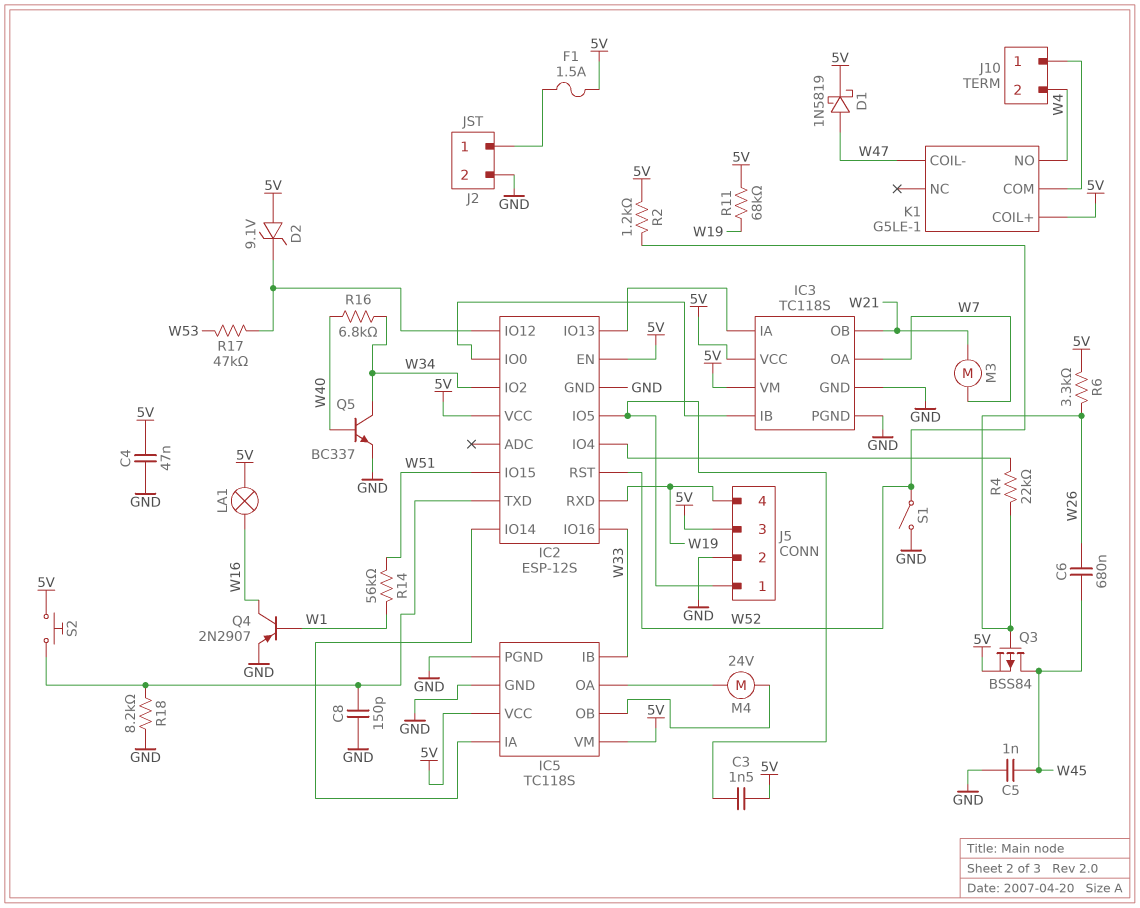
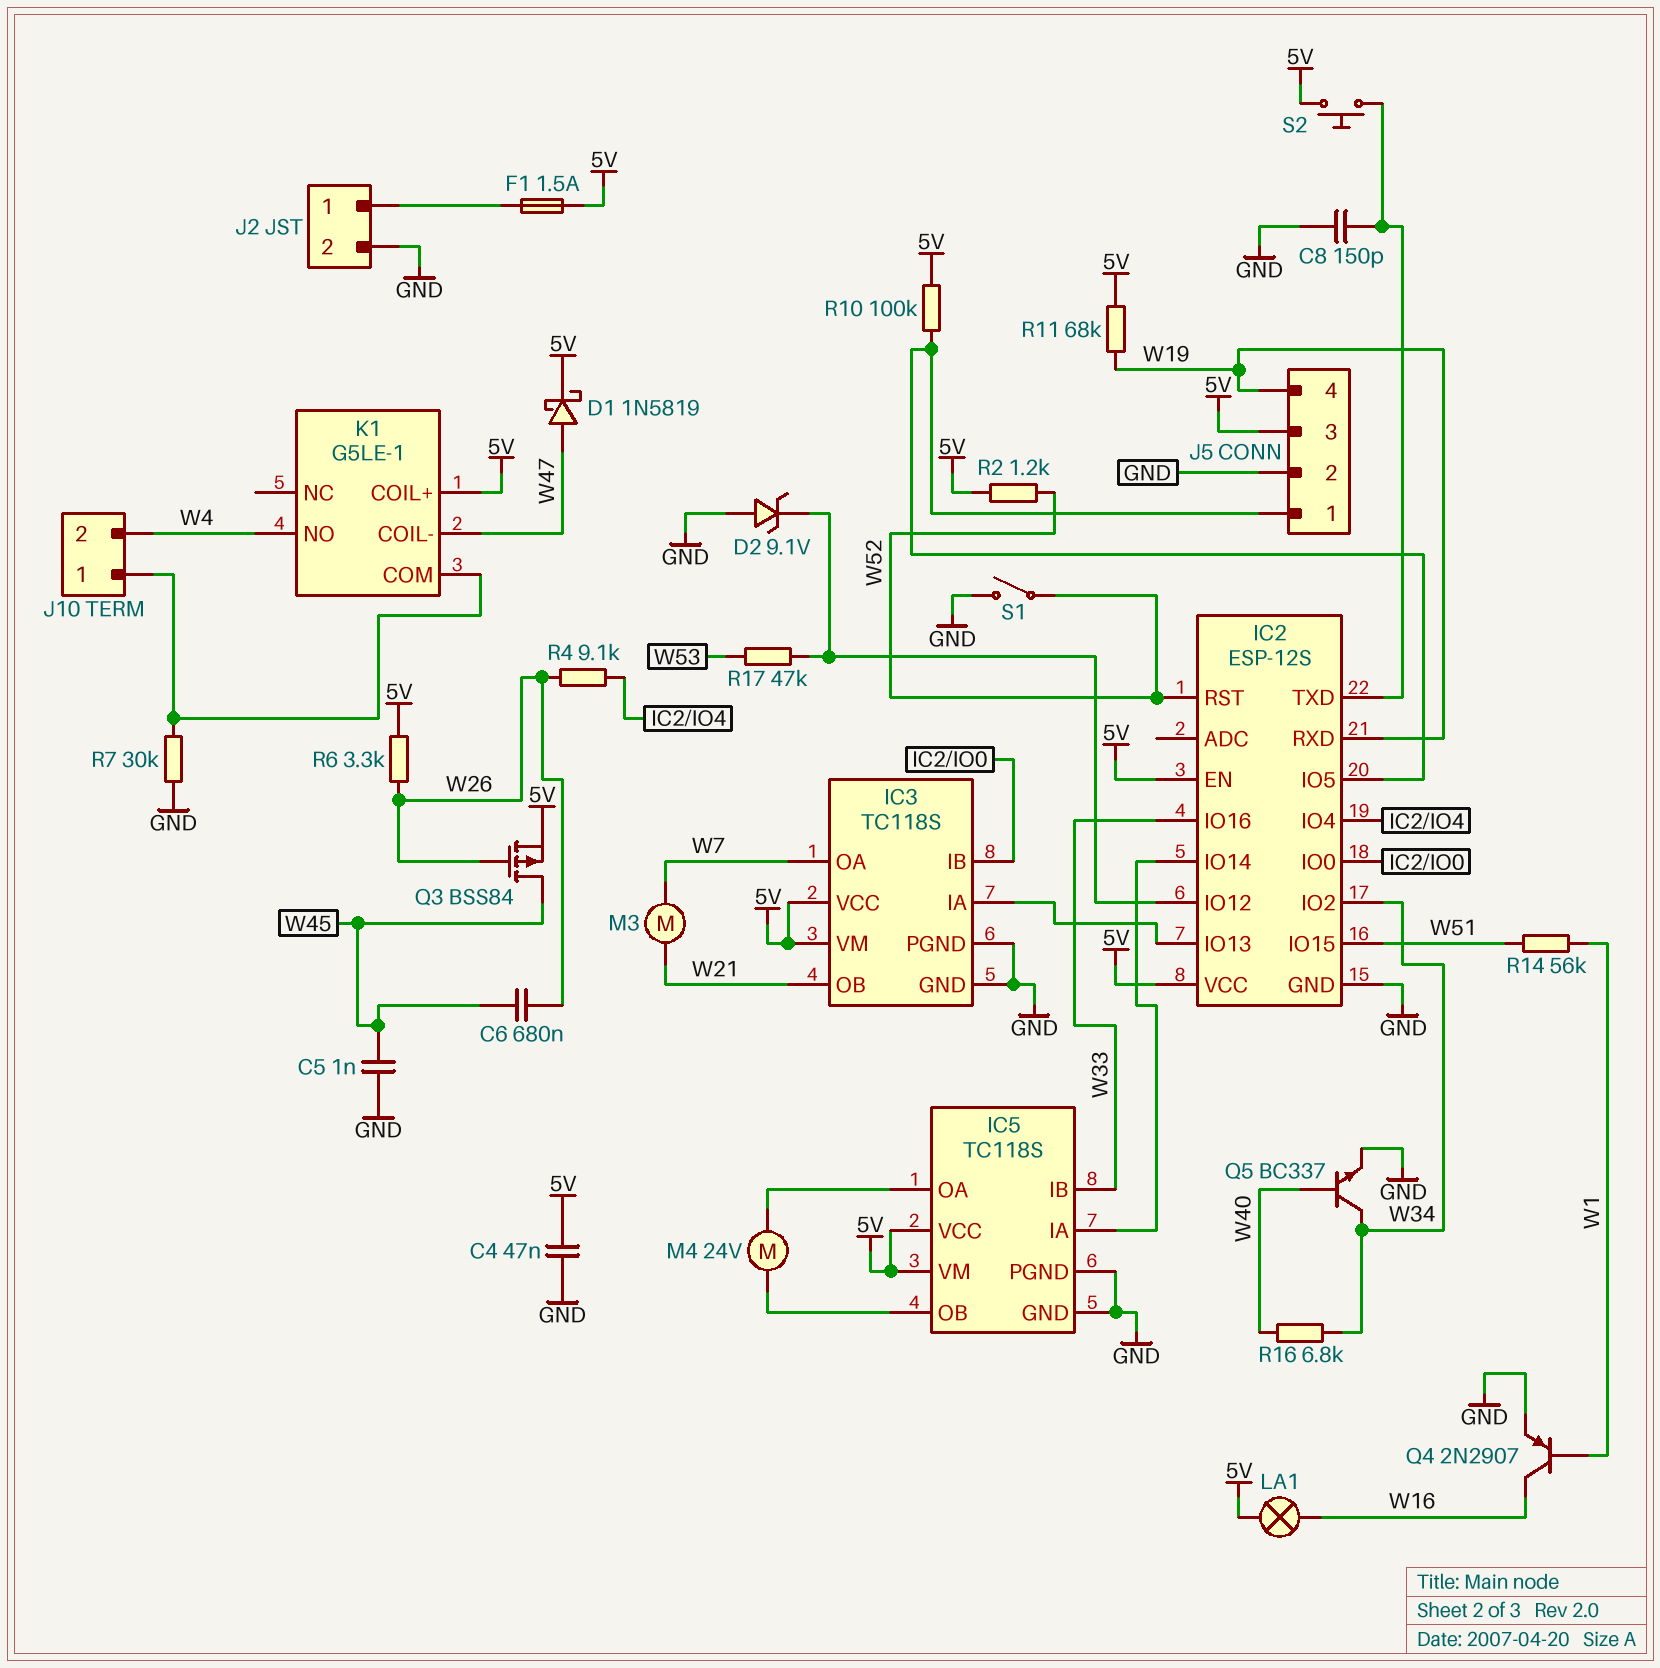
C3: 1.5nF (5V, IC2/IO5) -> none
D2: zener 9.1V (A 5V, K IC2/IO12) -> zener 9.1V (A GND, K IC2/IO12)
R4: 22k (IC2/IO4, W26) -> 9.1k (IC2/IO4, W26)
R7: none -> 30k (GND, J10/1)
R10: none -> 100k (5V, IC2/IO5)
R18: 8.2k (GND, IC2/TXD) -> none

